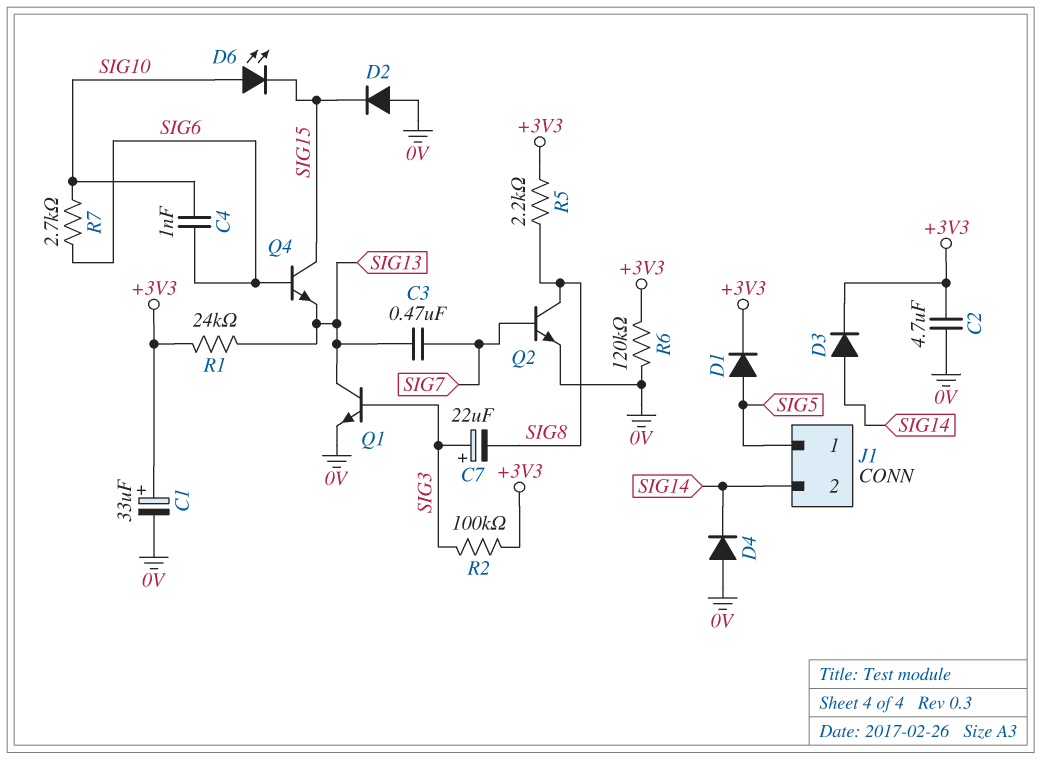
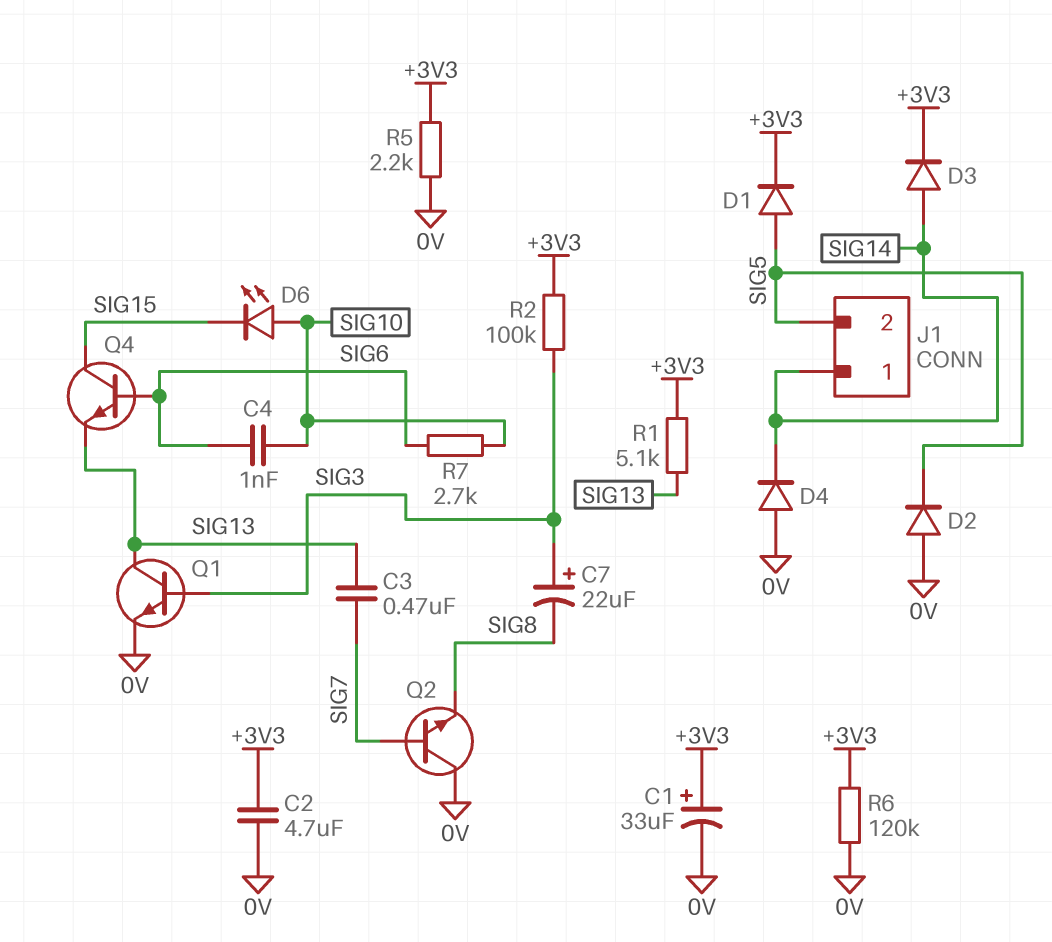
D2: diode (A 0V, K SIG15) -> diode (A 0V, K SIG5)
J1 pin 1: SIG5 -> SIG14
J1 pin 2: SIG14 -> SIG5
Q2: NPN (B SIG7, C SIG8, E 0V) -> NPN (B SIG7, C 0V, E SIG8)
R1: 24k (+3V3, SIG13) -> 5.1k (+3V3, SIG13)
R5: 2.2k (+3V3, SIG8) -> 2.2k (+3V3, 0V)

